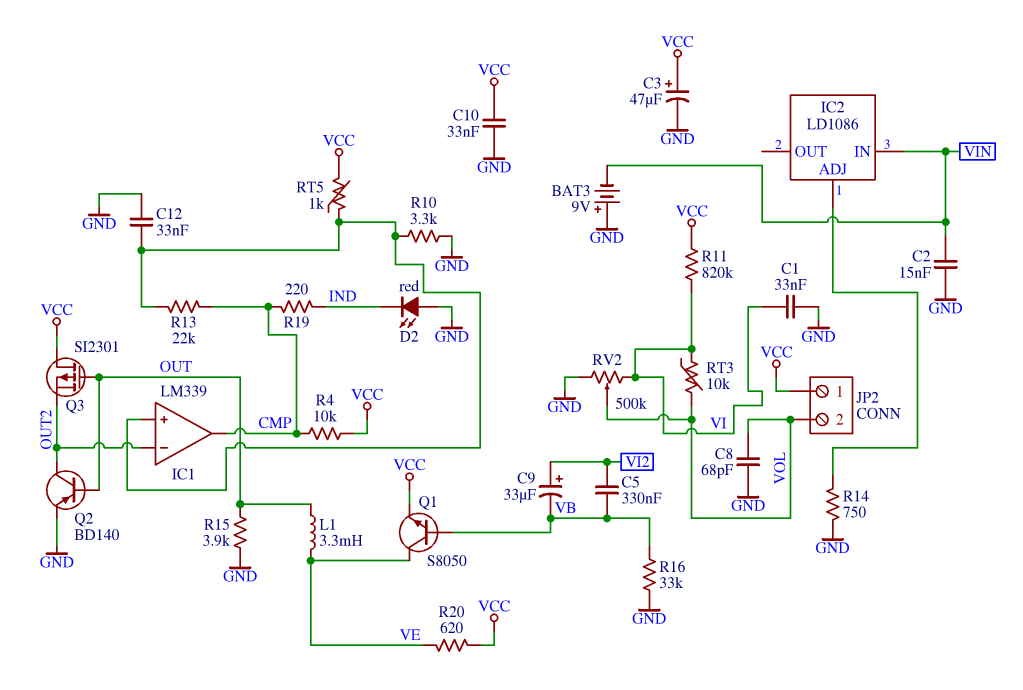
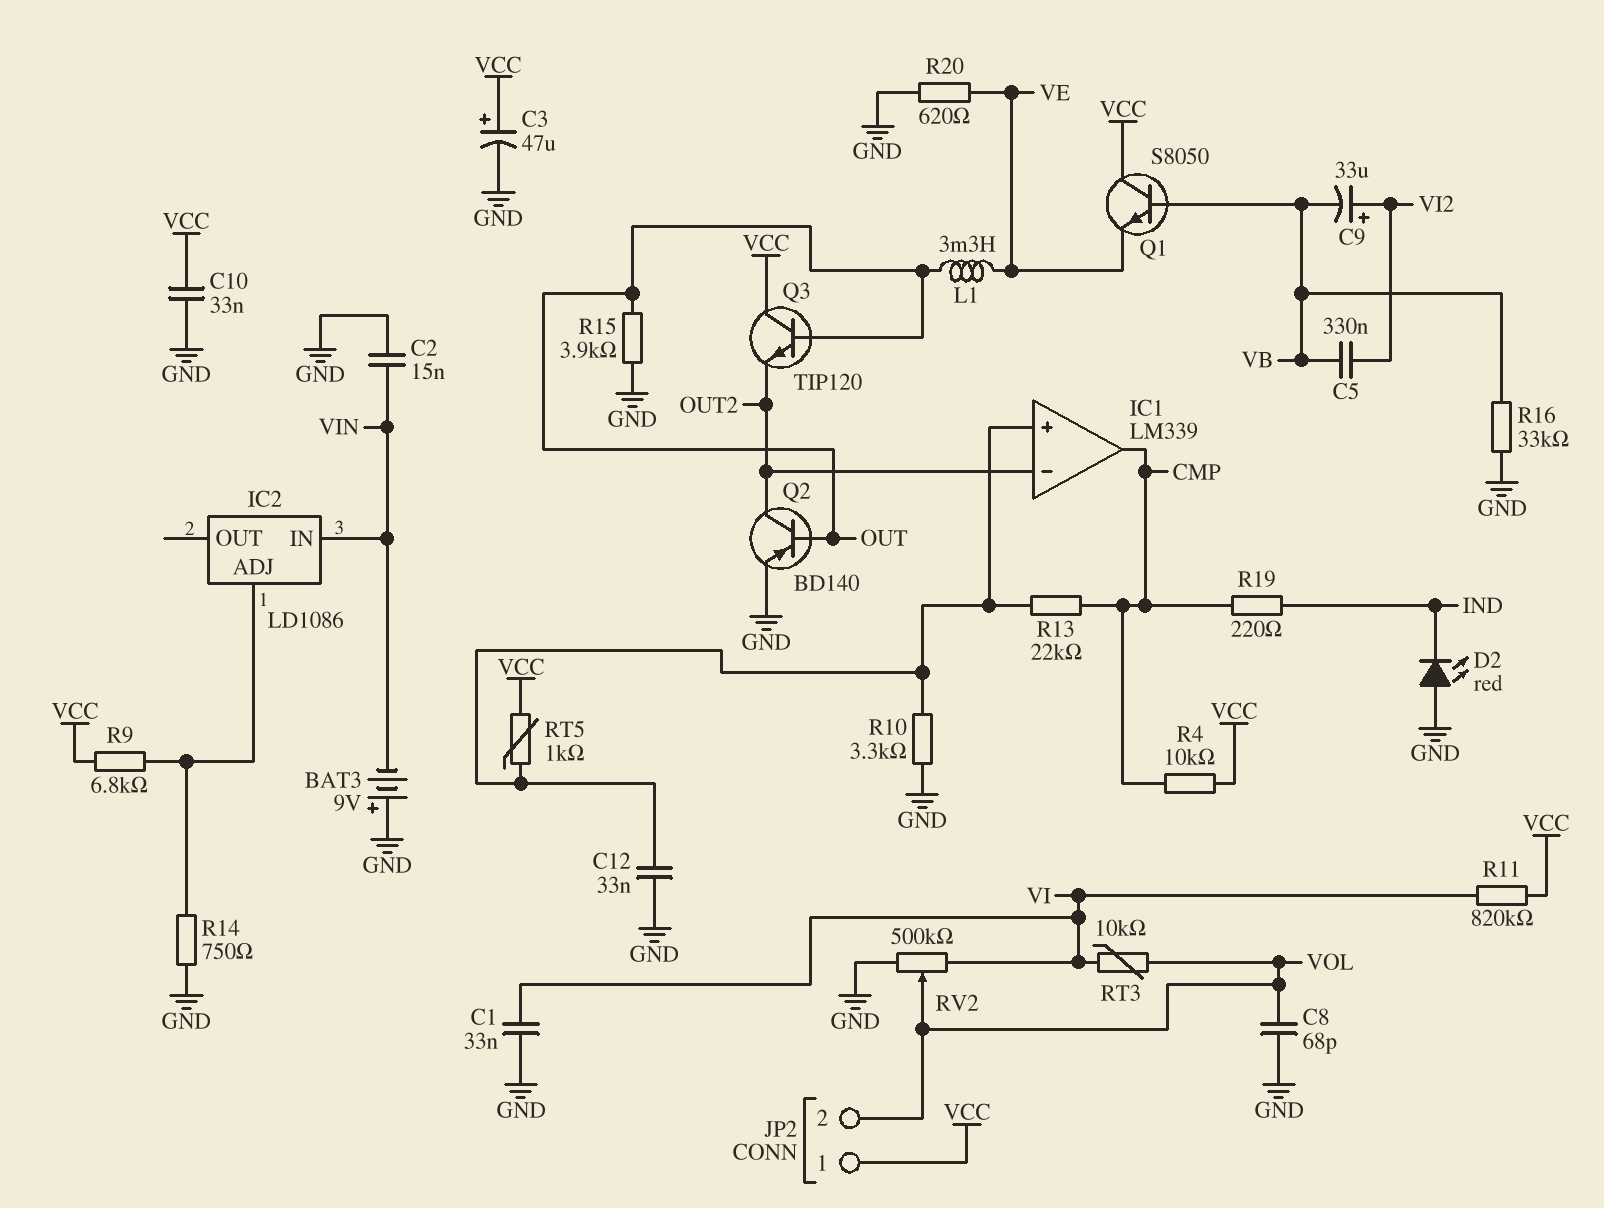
Q1: NPN S8050 (B VB, C VE, E VCC) -> NPN S8050 (B VB, C VCC, E VE)
Q3: PMOS SI2301 (G OUT, D VCC, S OUT2) -> NPN TIP120 (B OUT, C VCC, E OUT2)
R9: none -> 6.8k (IC2/ADJ, VCC)
R20: 620 (VCC, VE) -> 620 (GND, VE)

